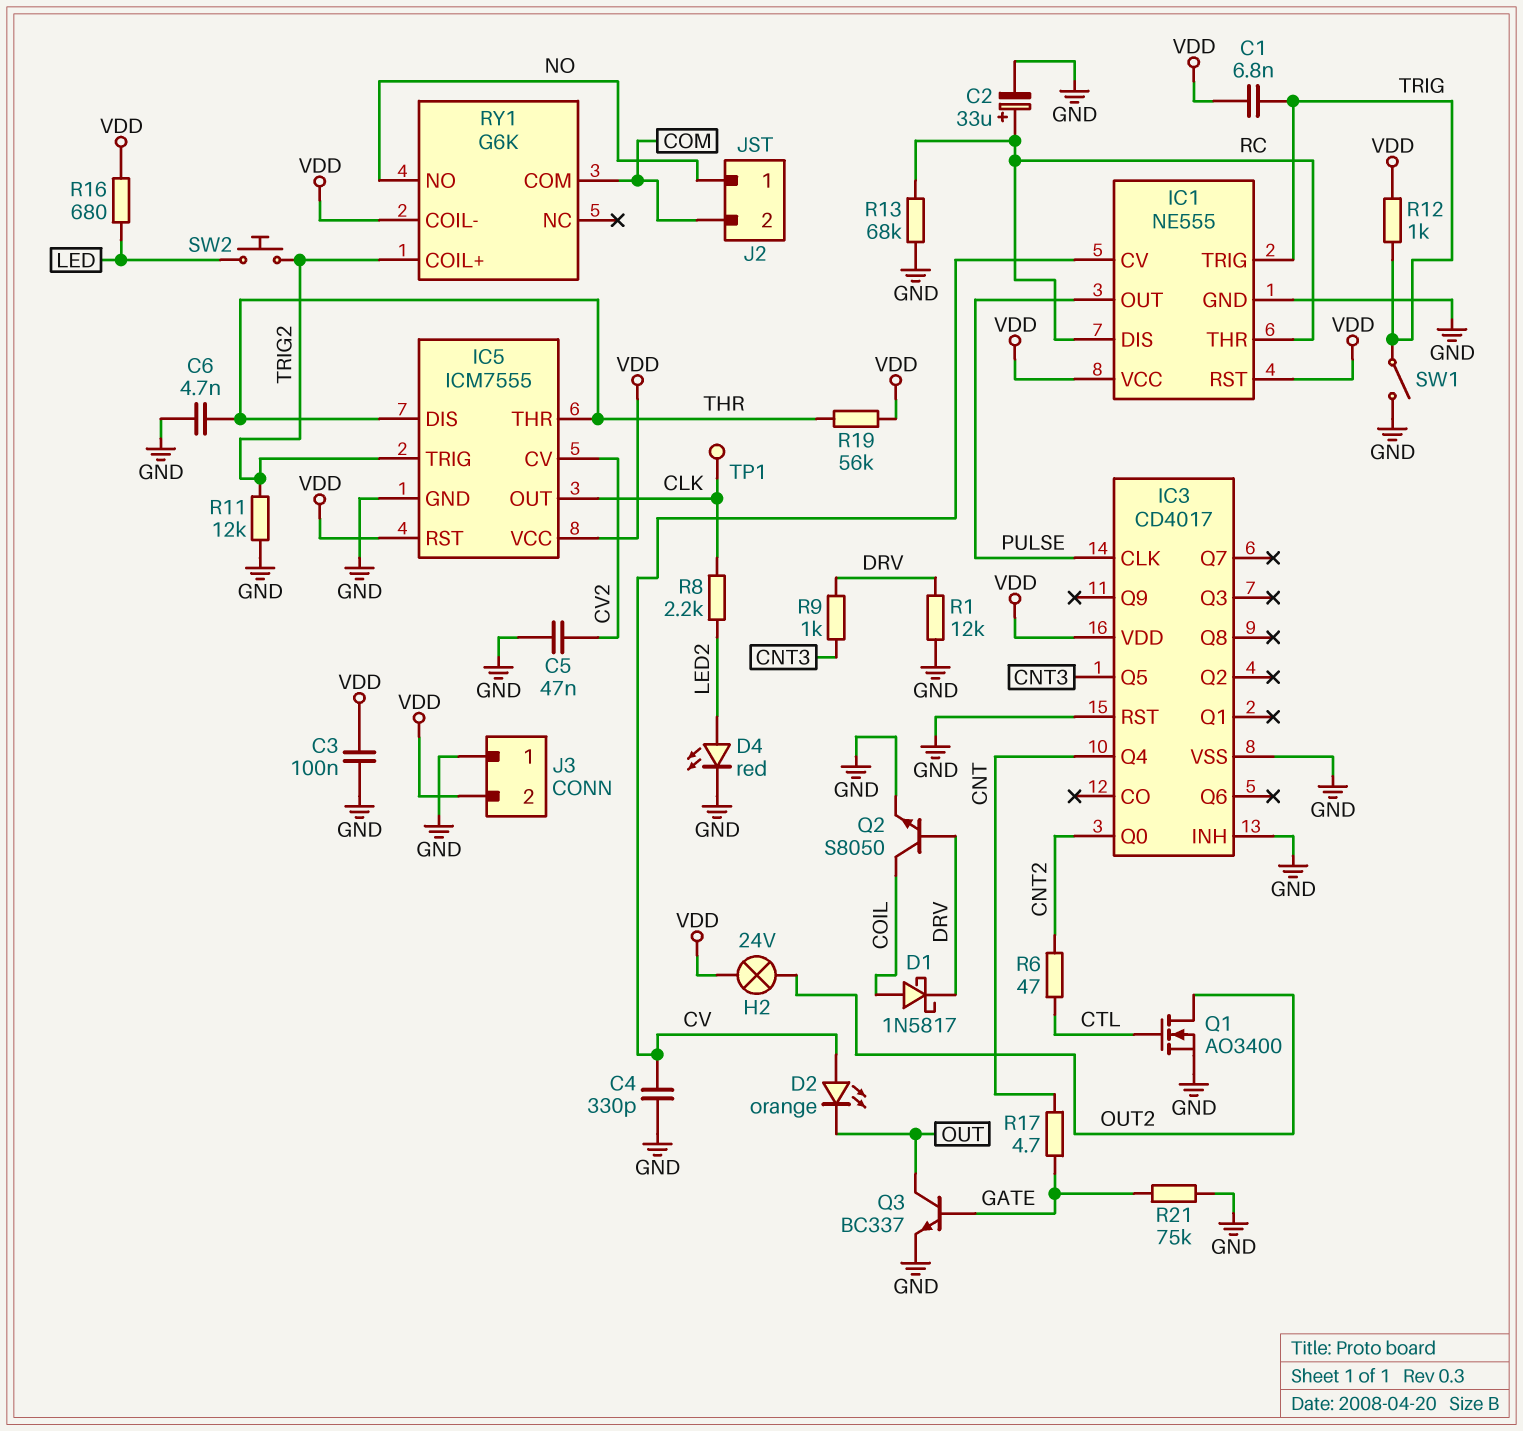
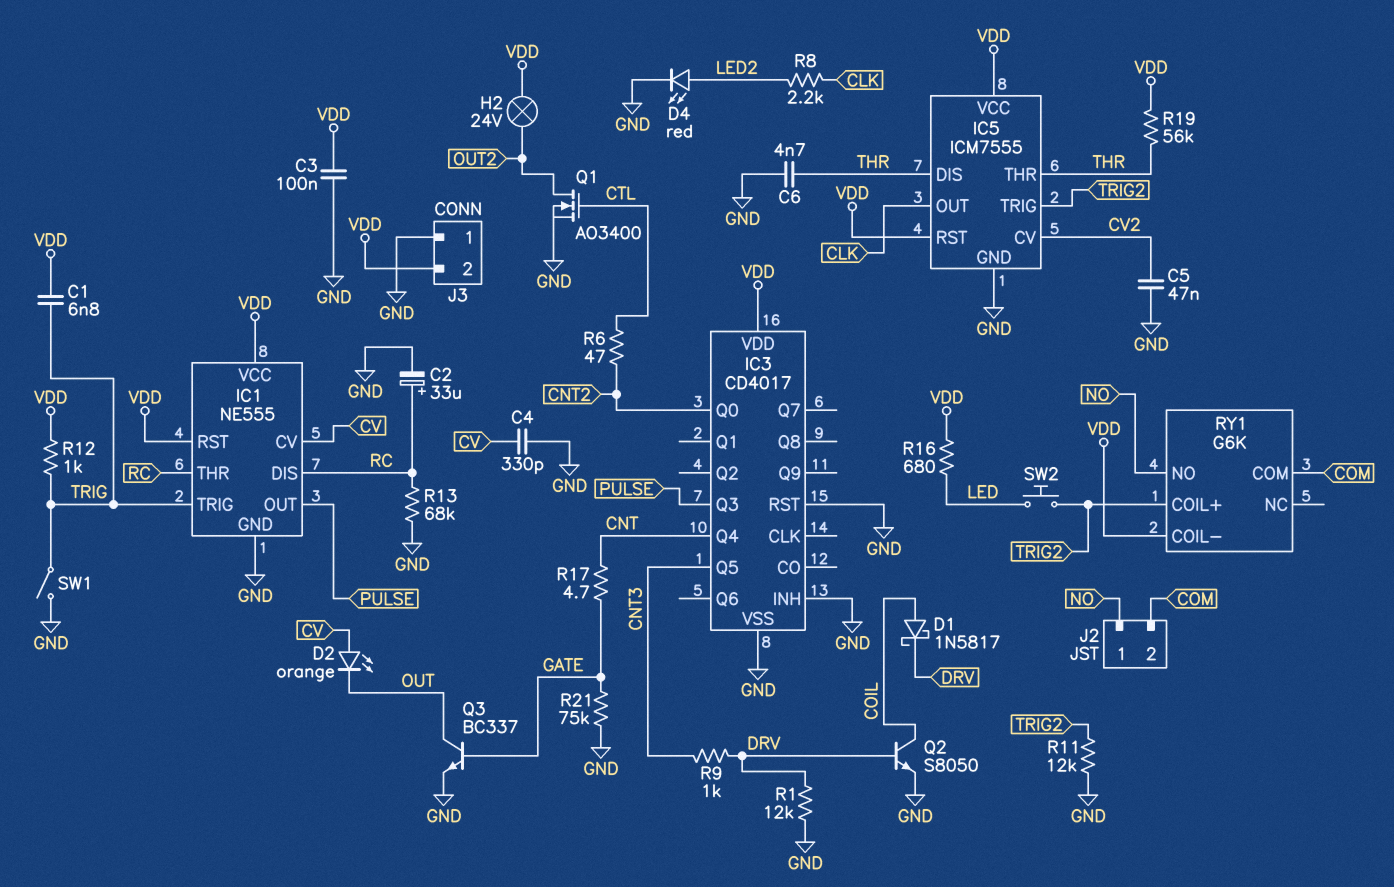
IC3 pin CLK: PULSE -> none
IC3 pin Q3: none -> PULSE
TP1: test point (CLK) -> none

